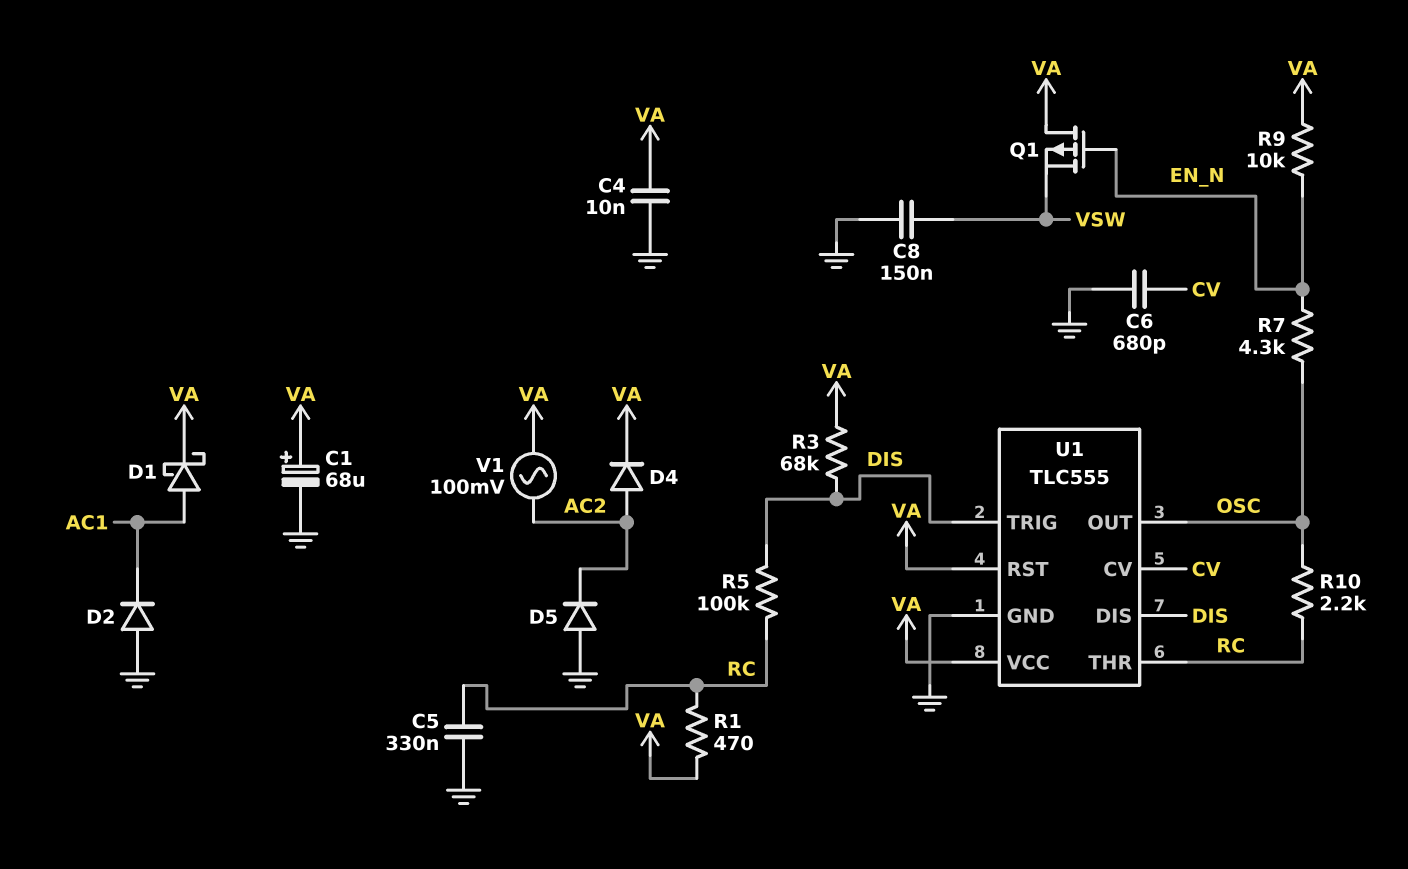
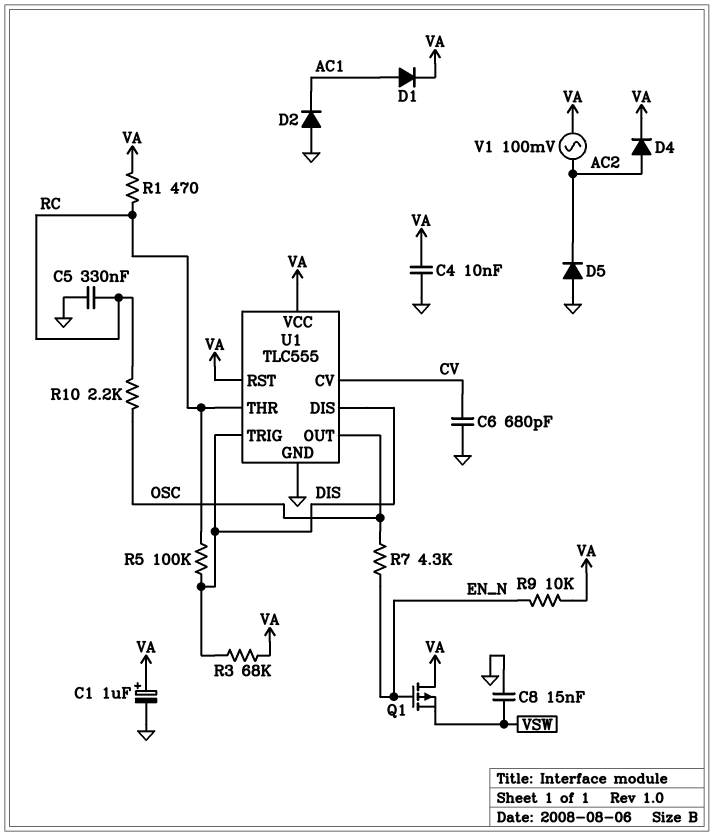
C1: 68uF (plus VA, minus GND) -> 1uF (plus VA, minus GND)
C8: 150nF (GND, VSW) -> 15nF (GND, VSW)
D1: schottky (A AC1, K VA) -> diode (A AC1, K VA)

